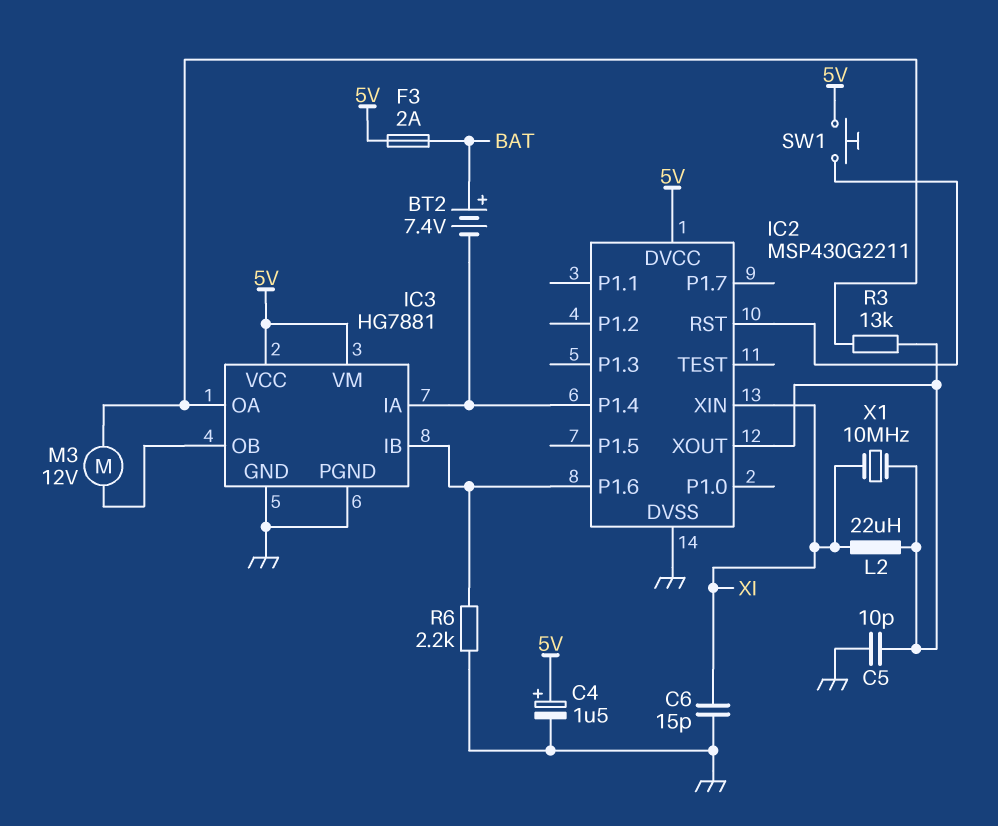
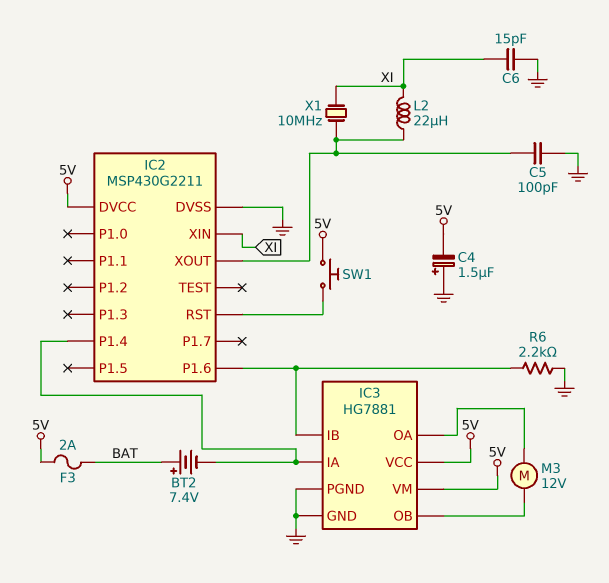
C4: 1.5uF (plus 5V, minus GND) -> 1.5uF (plus GND, minus 5V)
C5: 10pF (GND, IC2/XOUT) -> 100pF (GND, IC2/XOUT)
R3: 13k (IC2/XOUT, IC3/OA) -> none

